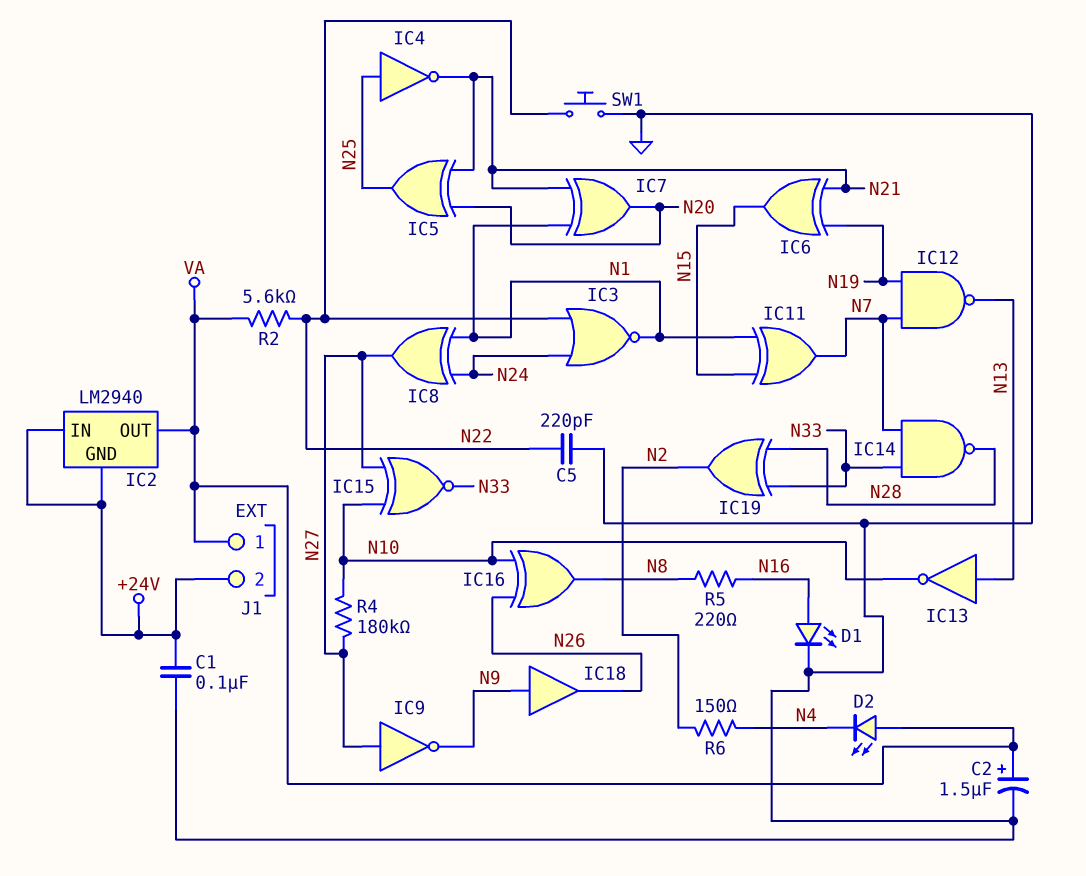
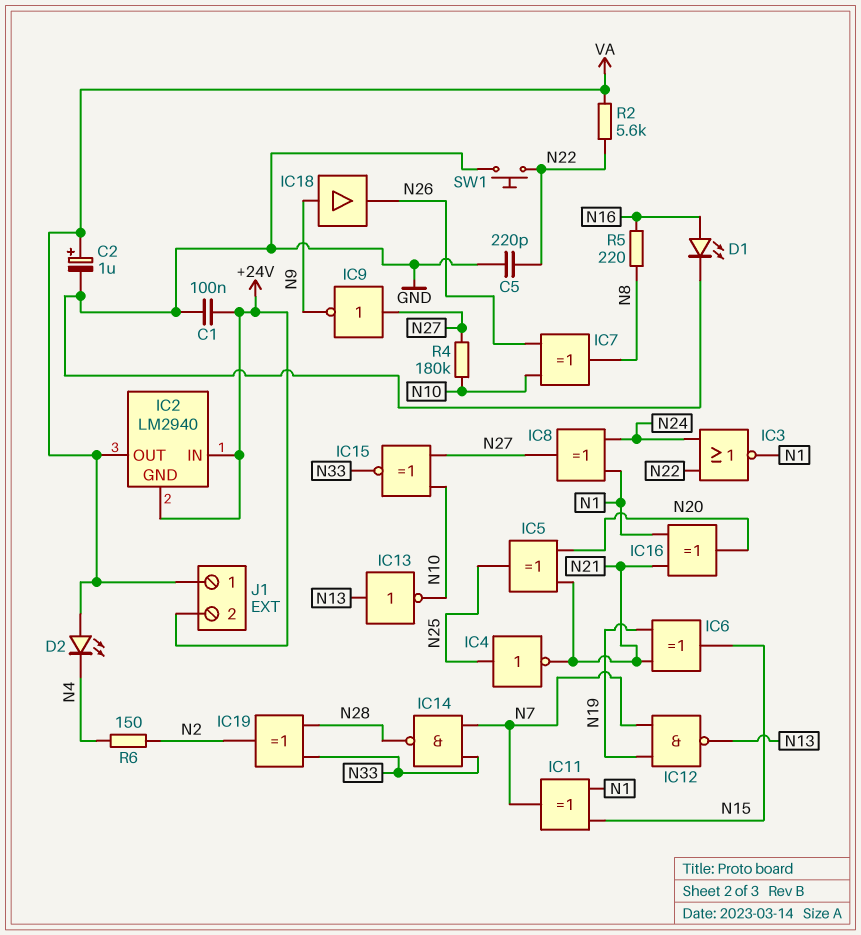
C2: 1.5uF (plus VA, minus GND) -> 1uF (plus VA, minus GND)
IC7: XOR (in N1, in N21, out N20) -> XOR (in N10, in N26, out N8)
IC16: XOR (in N10, in N26, out N8) -> XOR (in N1, in N21, out N20)

